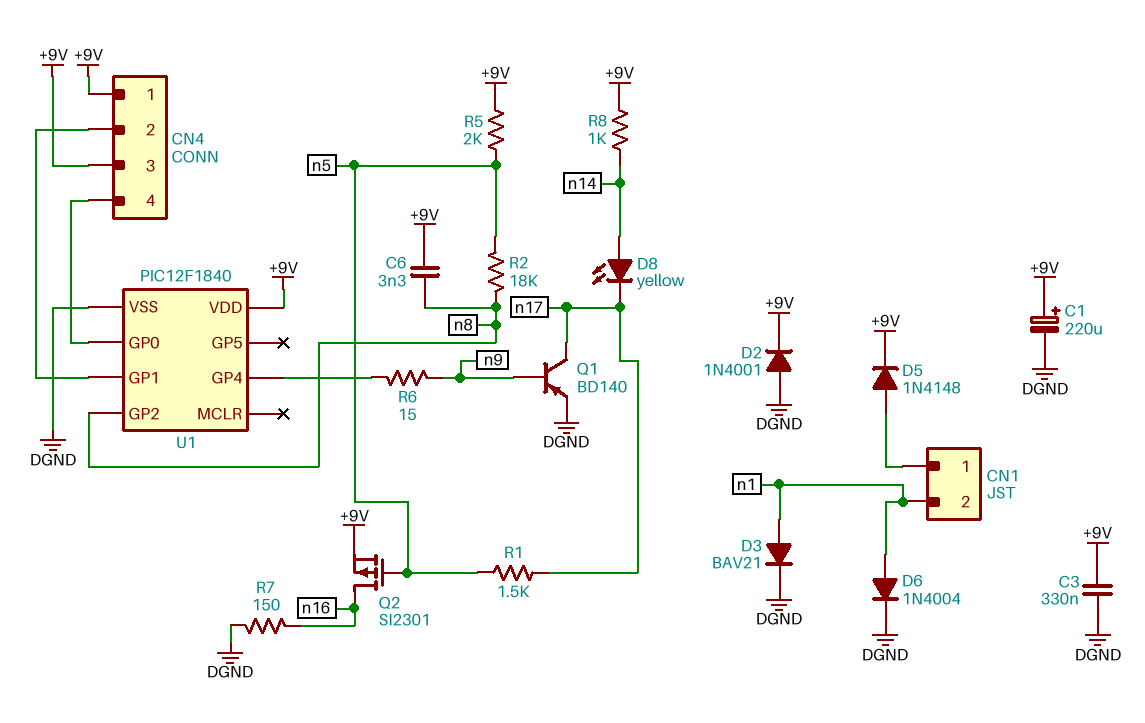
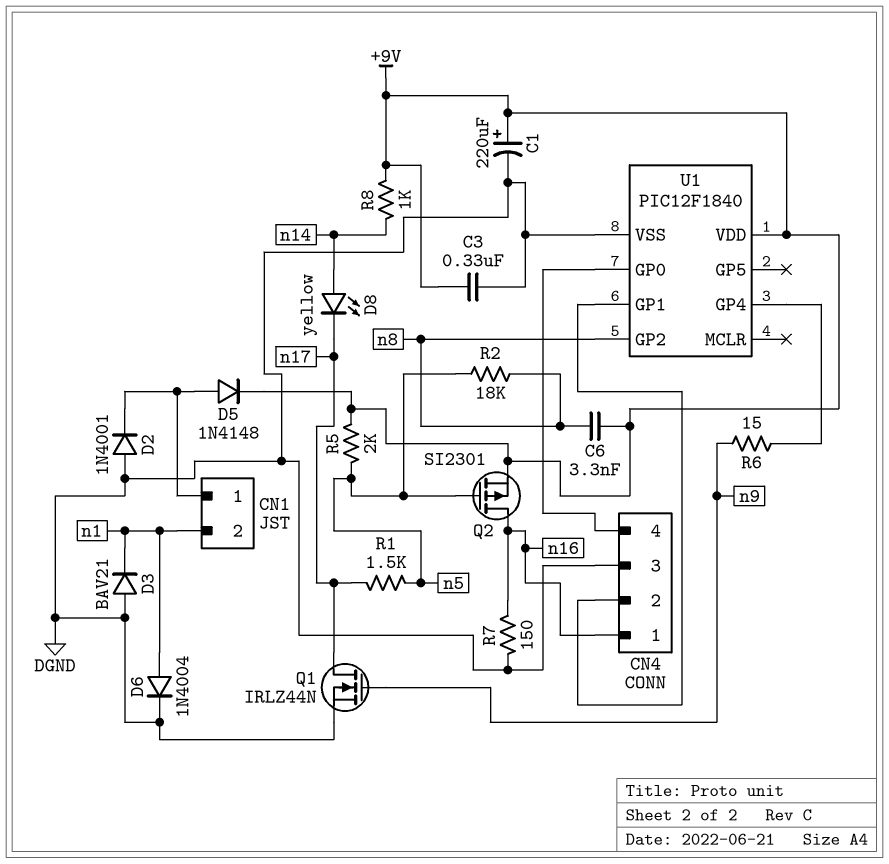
CN4 pin 1: +9V -> n16
CN4 pin 3: +9V -> DGND
D2: diode 1N4001 (A DGND, K +9V) -> diode 1N4001 (A DGND, K CN1/1)
D3: diode BAV21 (A n1, K DGND) -> diode BAV21 (A DGND, K n1)
Q1: PNP BD140 (B n9, C n17, E DGND) -> NMOS IRLZ44N (G n9, D n17, S DGND)

